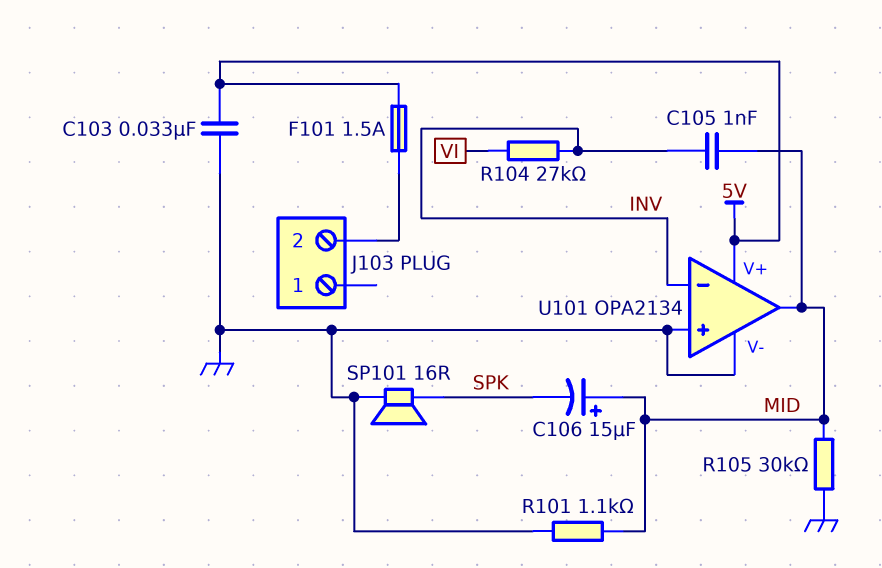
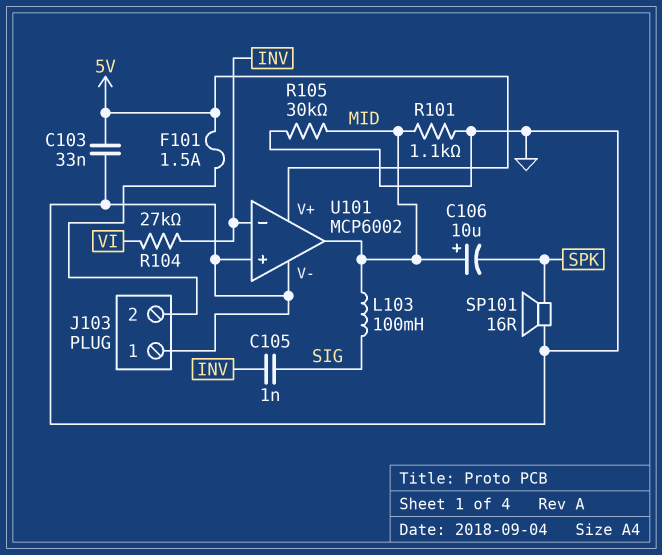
C105: 1nF (INV, MID) -> 1nF (INV, SIG)
C106: 15uF (plus MID, minus SPK) -> 10uF (plus MID, minus SPK)
J103 pin 1: none -> GND
L103: none -> 100mH (MID, SIG)
U101: OPA2134 -> MCP6002

